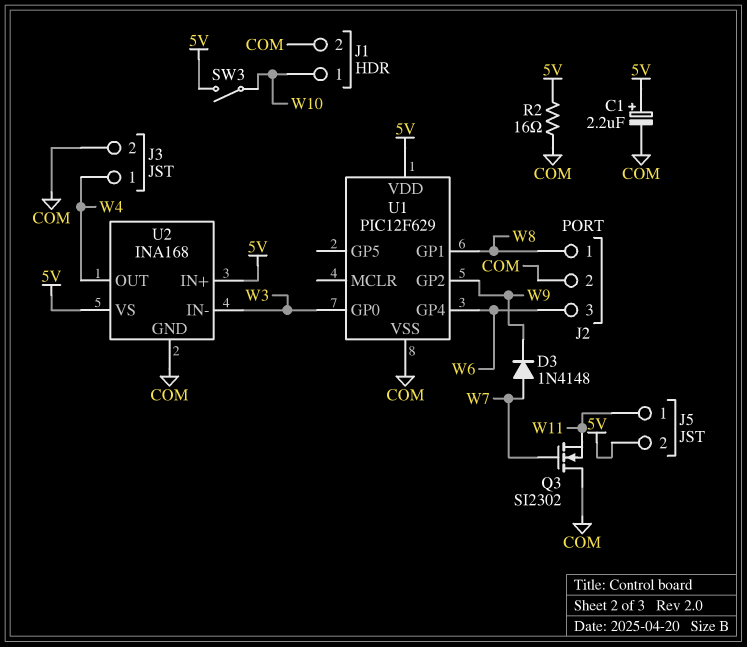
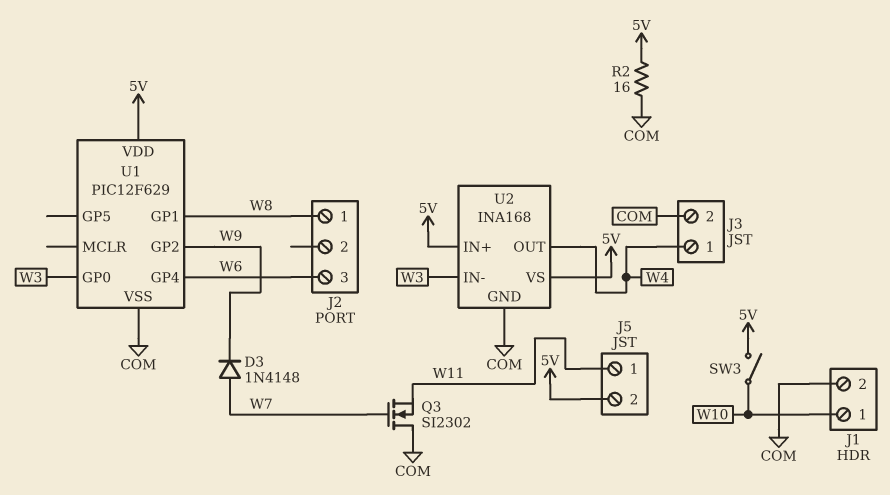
C1: 2.2uF (plus 5V, minus COM) -> none
J2 pin 2: COM -> none

